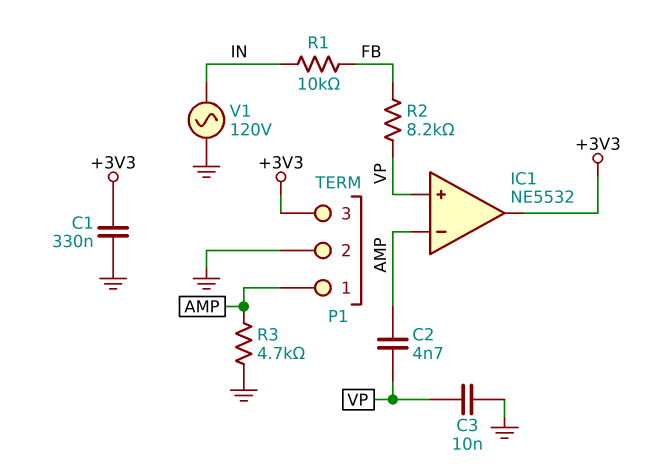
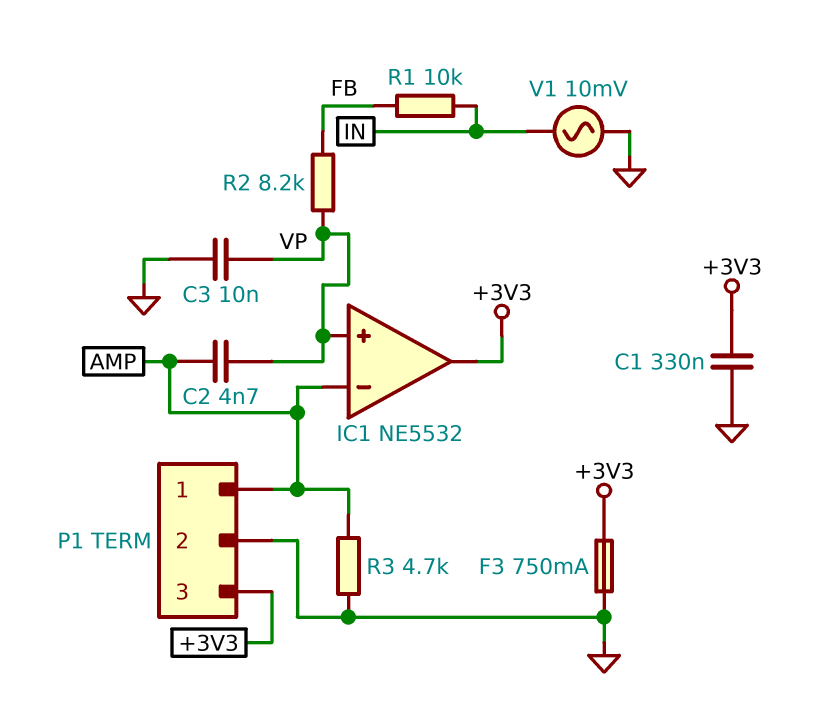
F3: none -> 750mA (+3V3, GND)
V1: AC 120V (GND, IN) -> AC 10mV (GND, IN)

